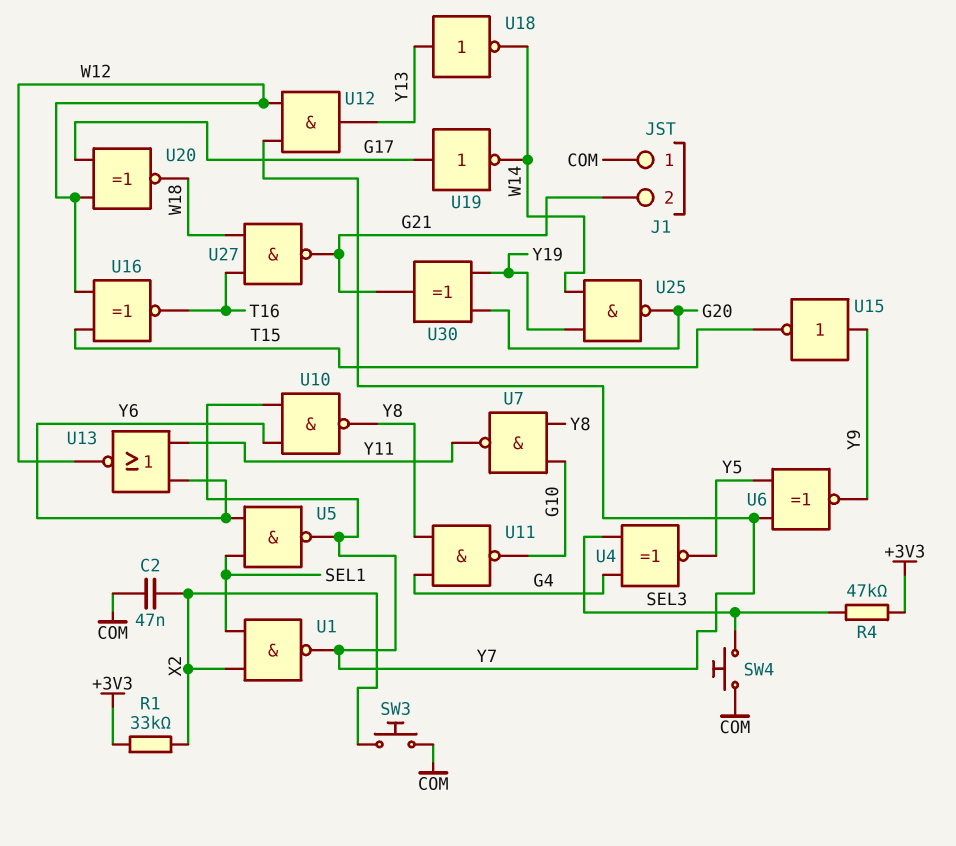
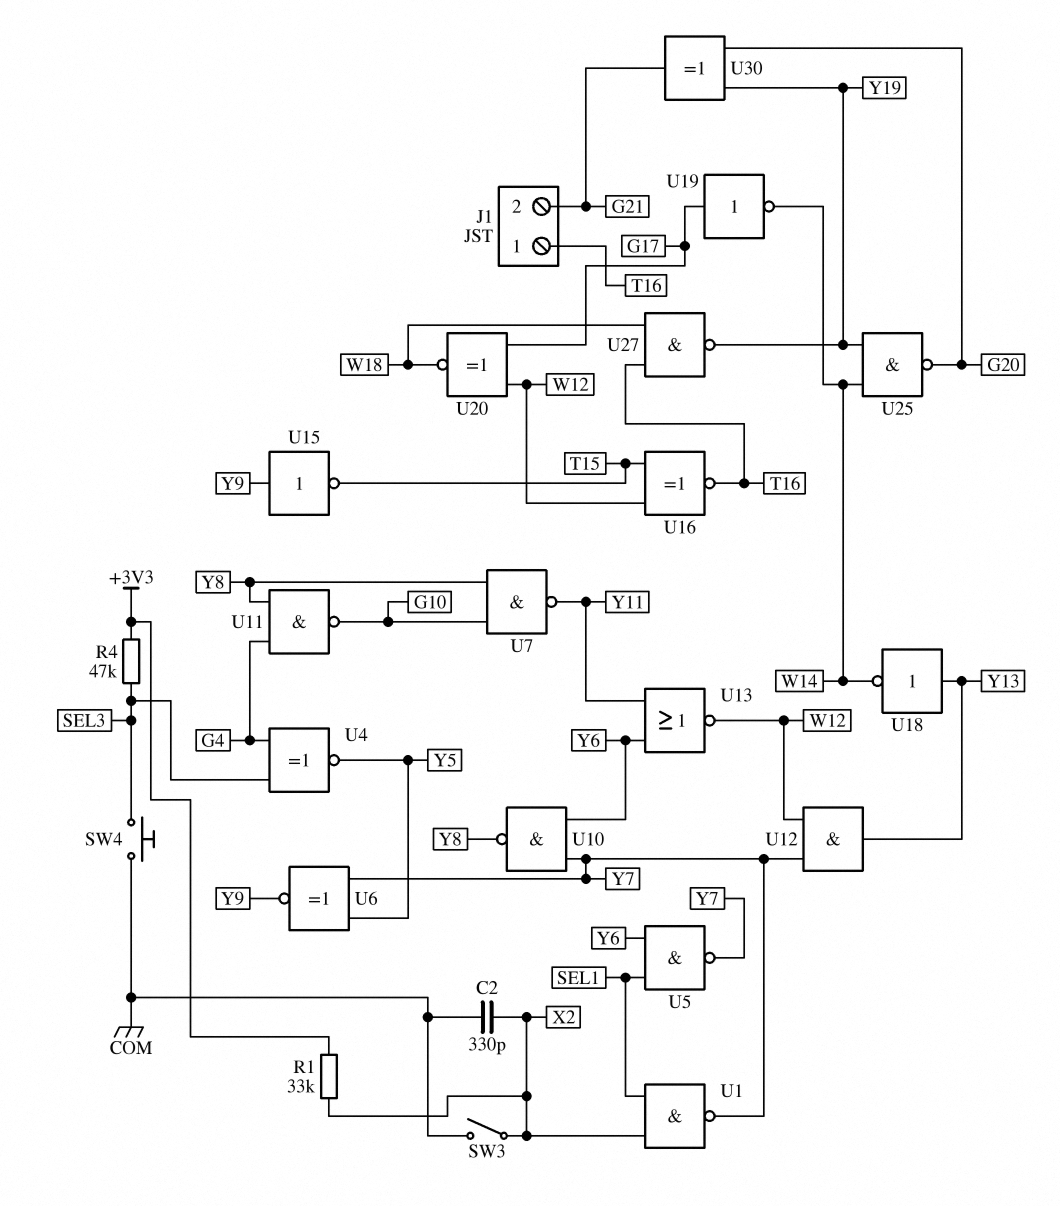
C2: 47nF (COM, X2) -> 330pF (COM, X2)
J1 pin 1: COM -> T16
SW3: button (COM, X2) -> switch (COM, X2)
U27: NAND (in T16, in W18, out G21) -> NAND (in T16, in W18, out Y19)

